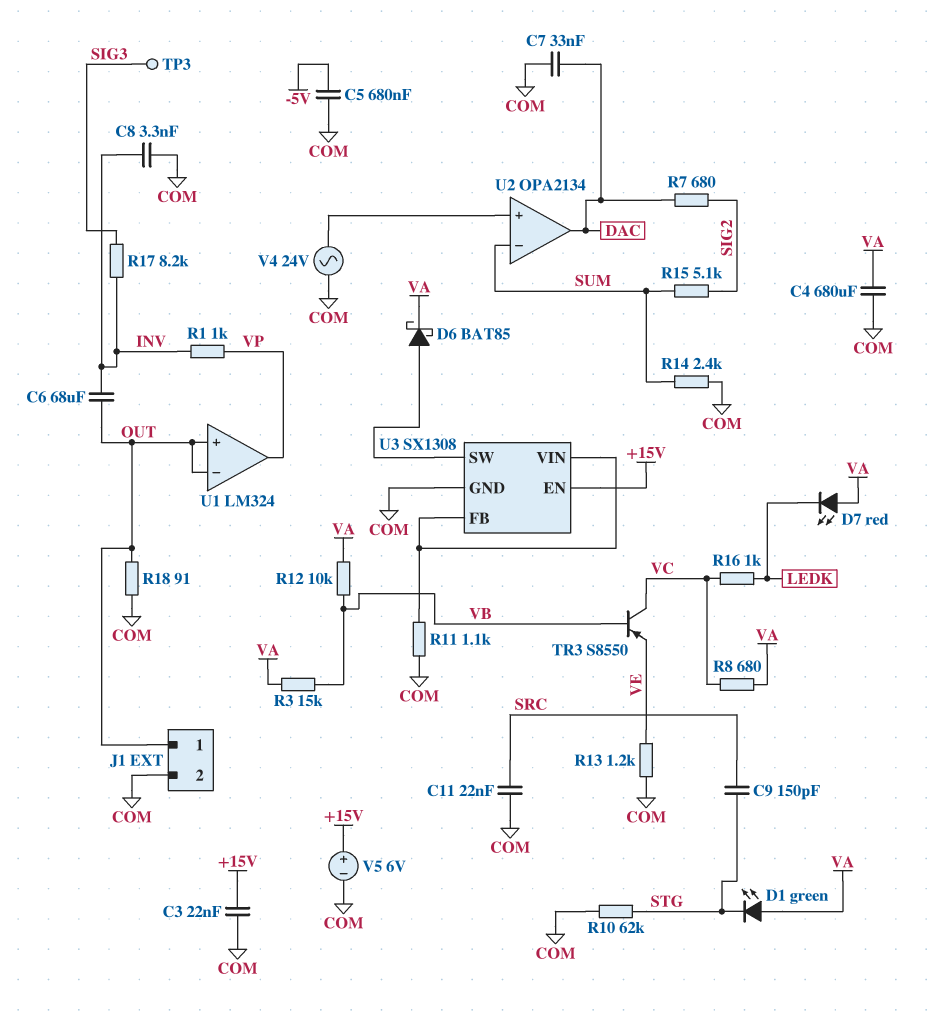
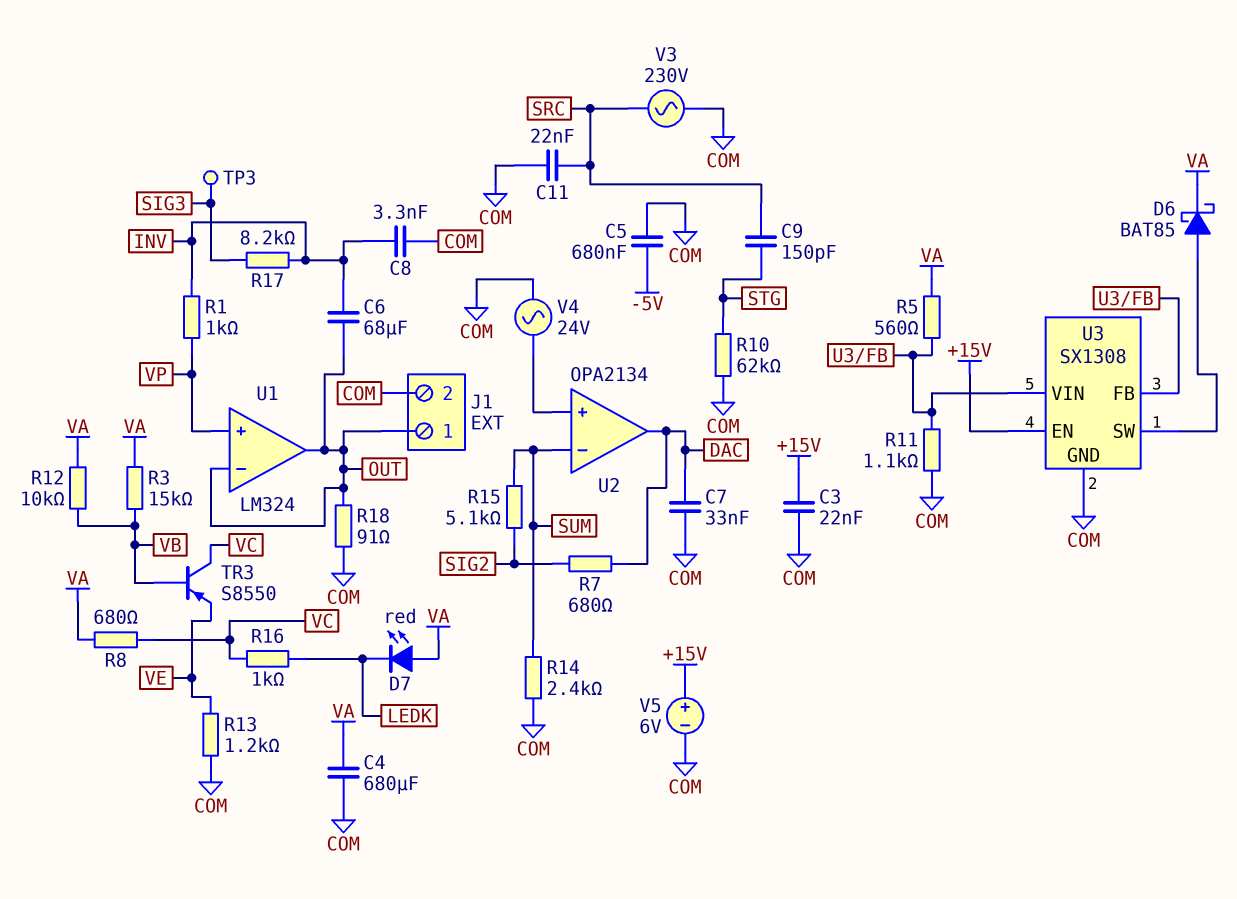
D1: LED green (A VA, K STG) -> none
R5: none -> 560 (U3/FB, VA)
U1 pin in+: OUT -> VP
U1 pin out: VP -> OUT
V3: none -> AC 230V (COM, SRC)

